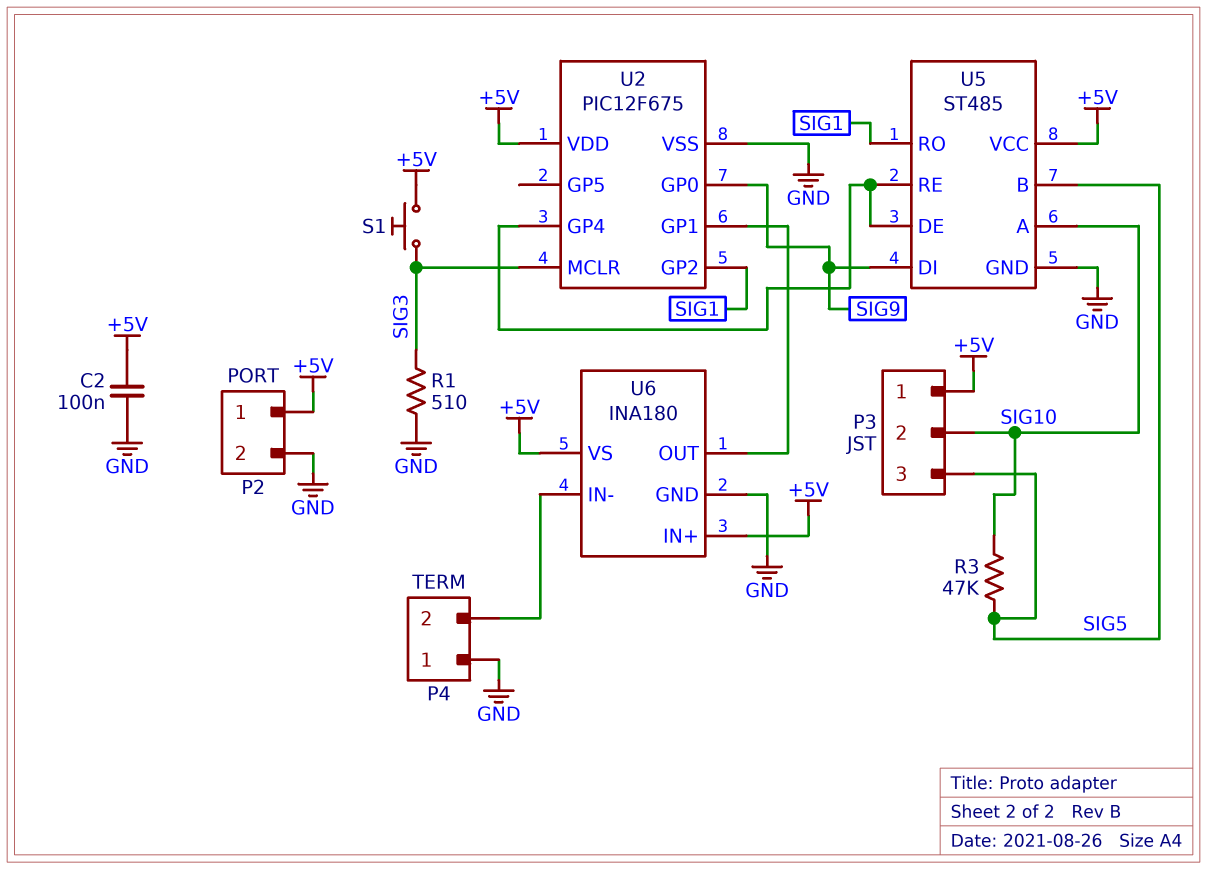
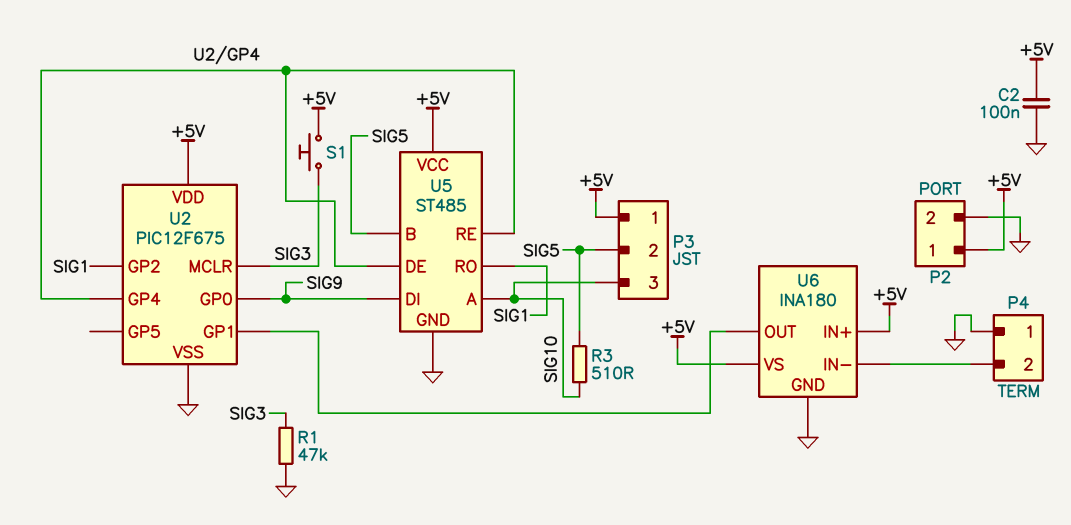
P3 pin 2: SIG10 -> SIG5
P3 pin 3: SIG5 -> SIG10
R1: 510 (GND, SIG3) -> 47k (GND, SIG3)
R3: 47k (SIG5, SIG10) -> 510 (SIG5, SIG10)

